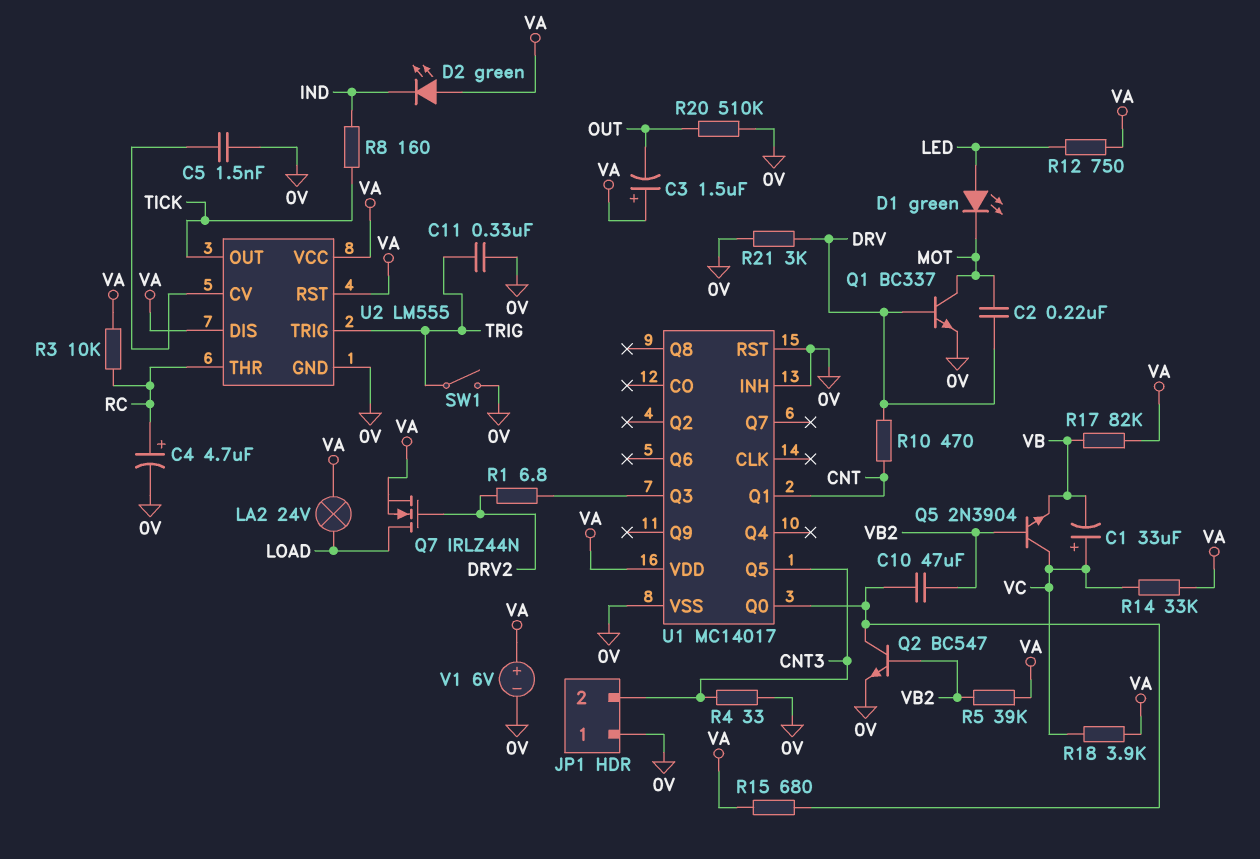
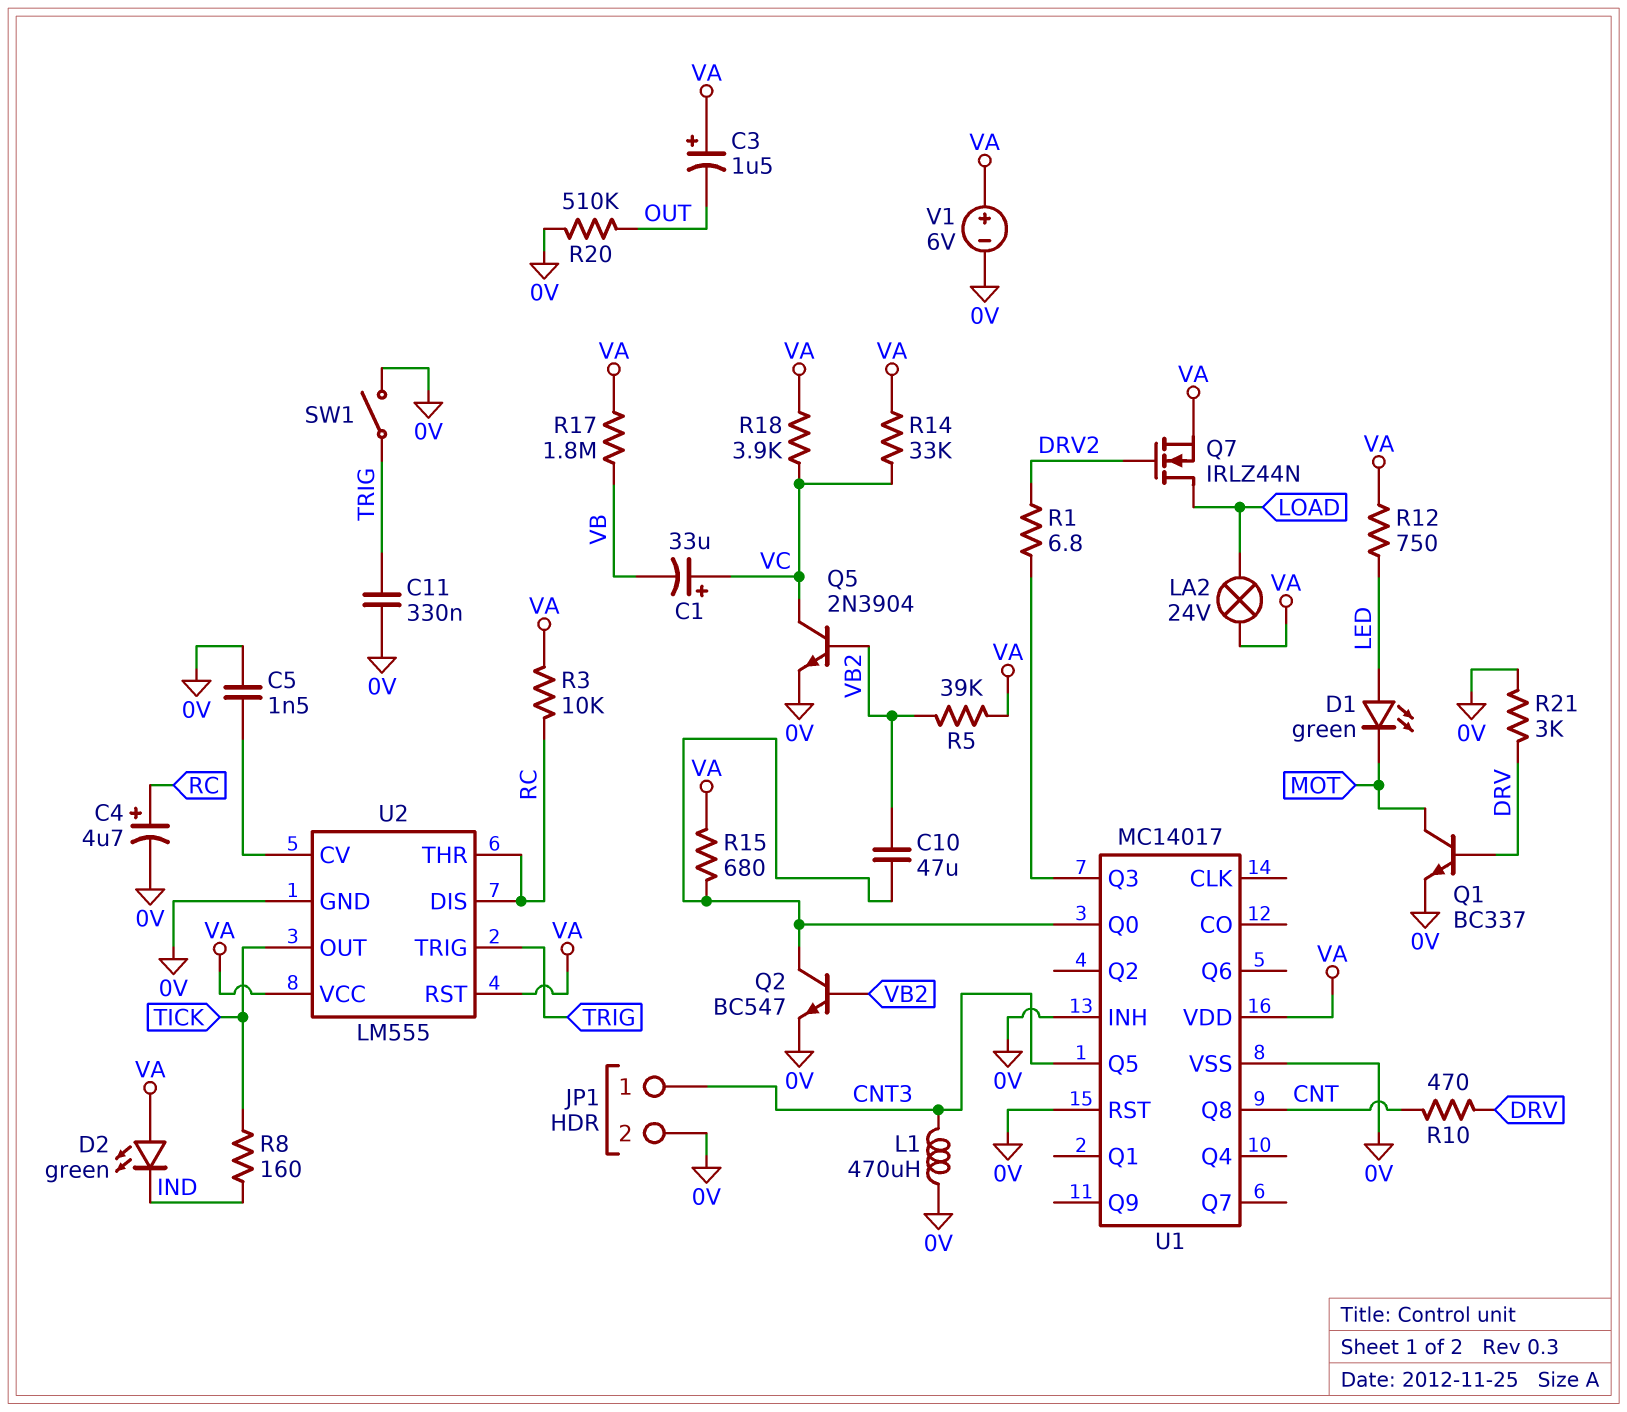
C2: 220nF (DRV, MOT) -> none
JP1 pin 1: 0V -> CNT3
JP1 pin 2: CNT3 -> 0V
L1: none -> 470uH (0V, CNT3)
Q5: NPN 2N3904 (B VB2, C VC, E VB) -> NPN 2N3904 (B VB2, C VC, E 0V)
R4: 33 (0V, CNT3) -> none
R17: 82k (VA, VB) -> 1.8M (VA, VB)
U1 pin Q1: CNT -> none
U1 pin Q8: none -> CNT
U2 pin DIS: VA -> RC

